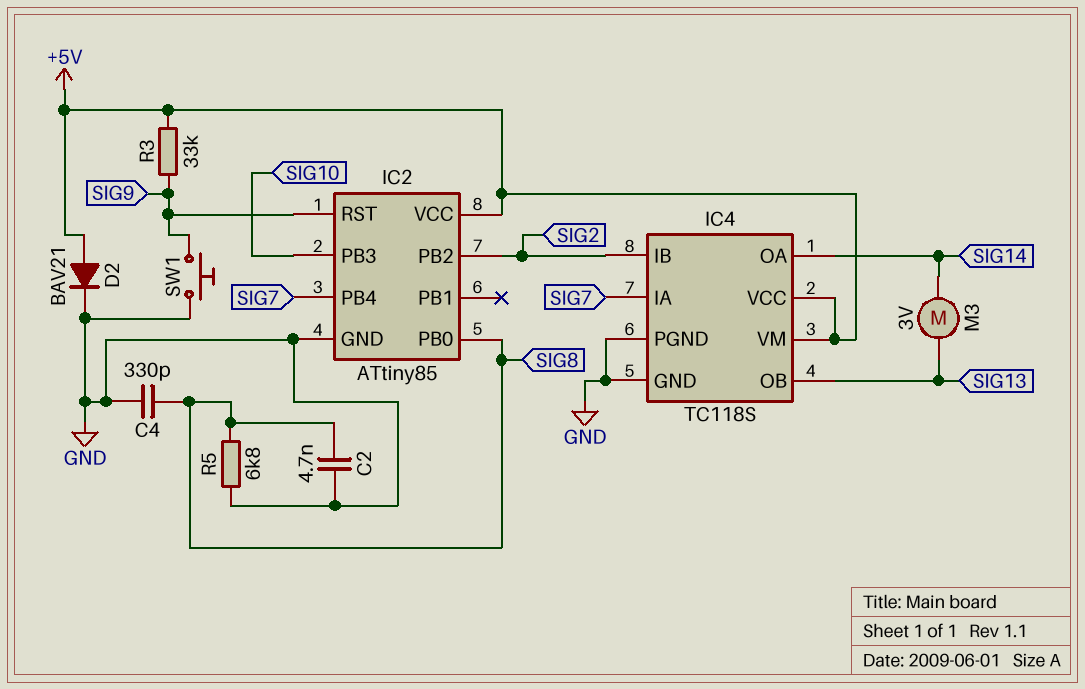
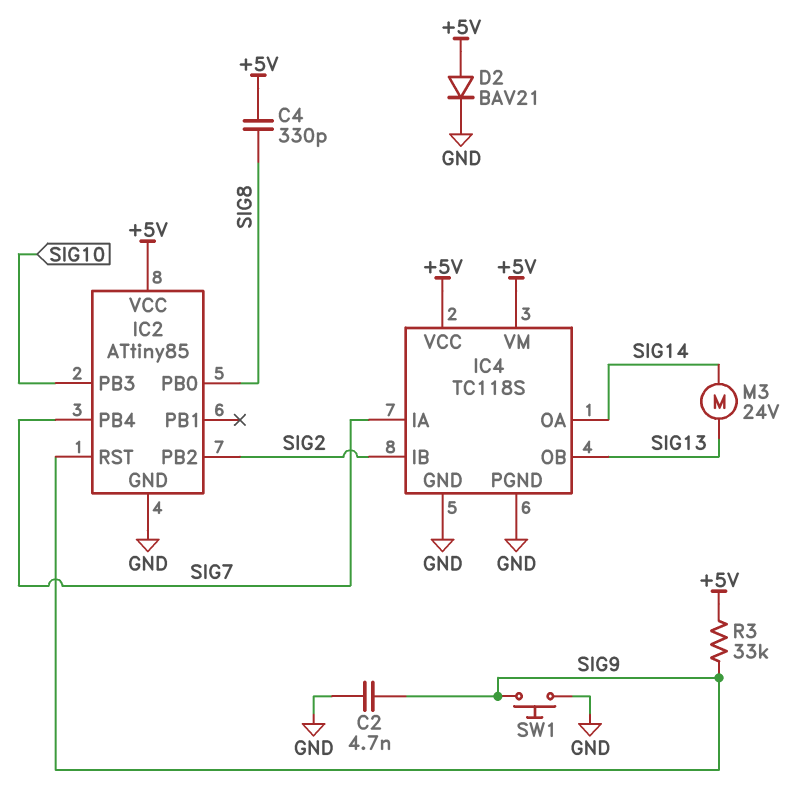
C2: 4.7nF (GND, SIG8) -> 4.7nF (GND, SIG9)
C4: 330pF (GND, SIG8) -> 330pF (+5V, SIG8)
M3: motor 3V (SIG13, SIG14) -> motor 24V (SIG13, SIG14)
R5: 6.8k (GND, SIG8) -> none

